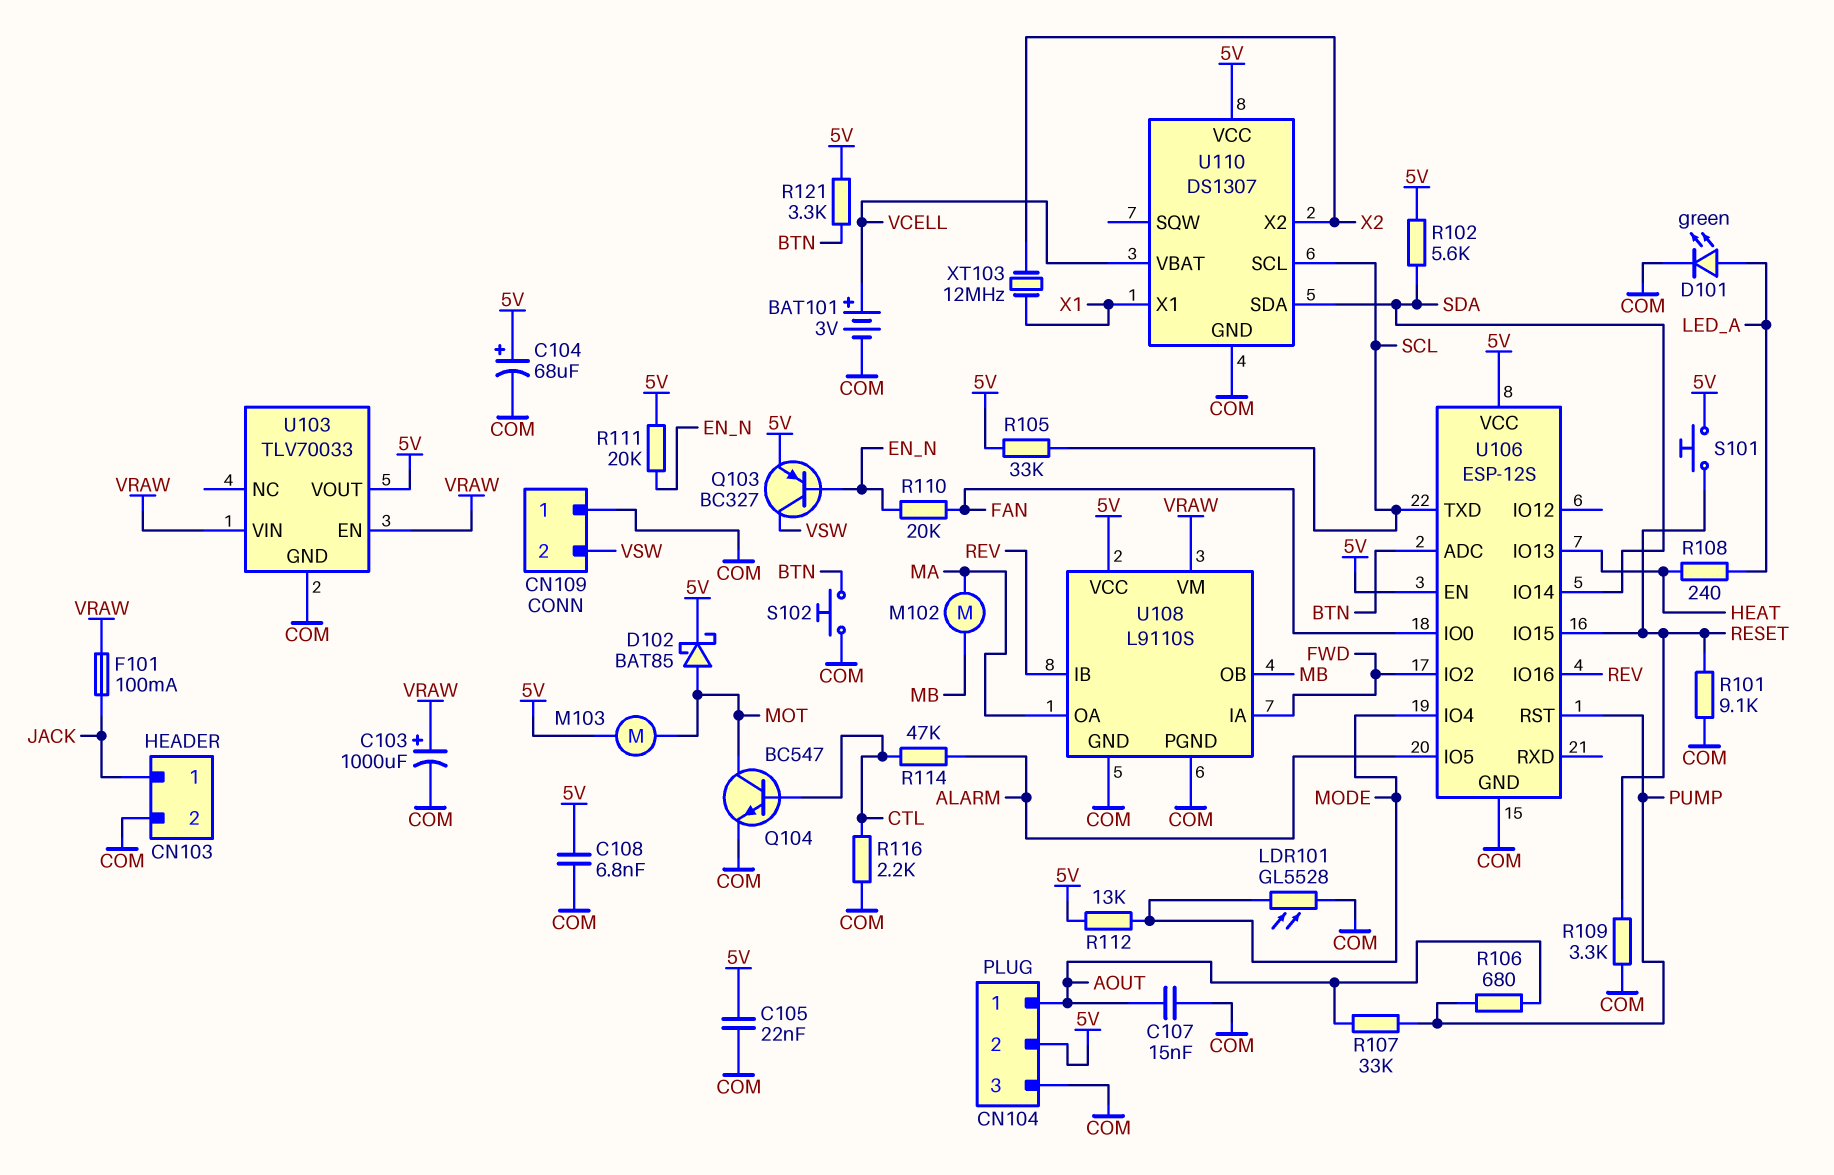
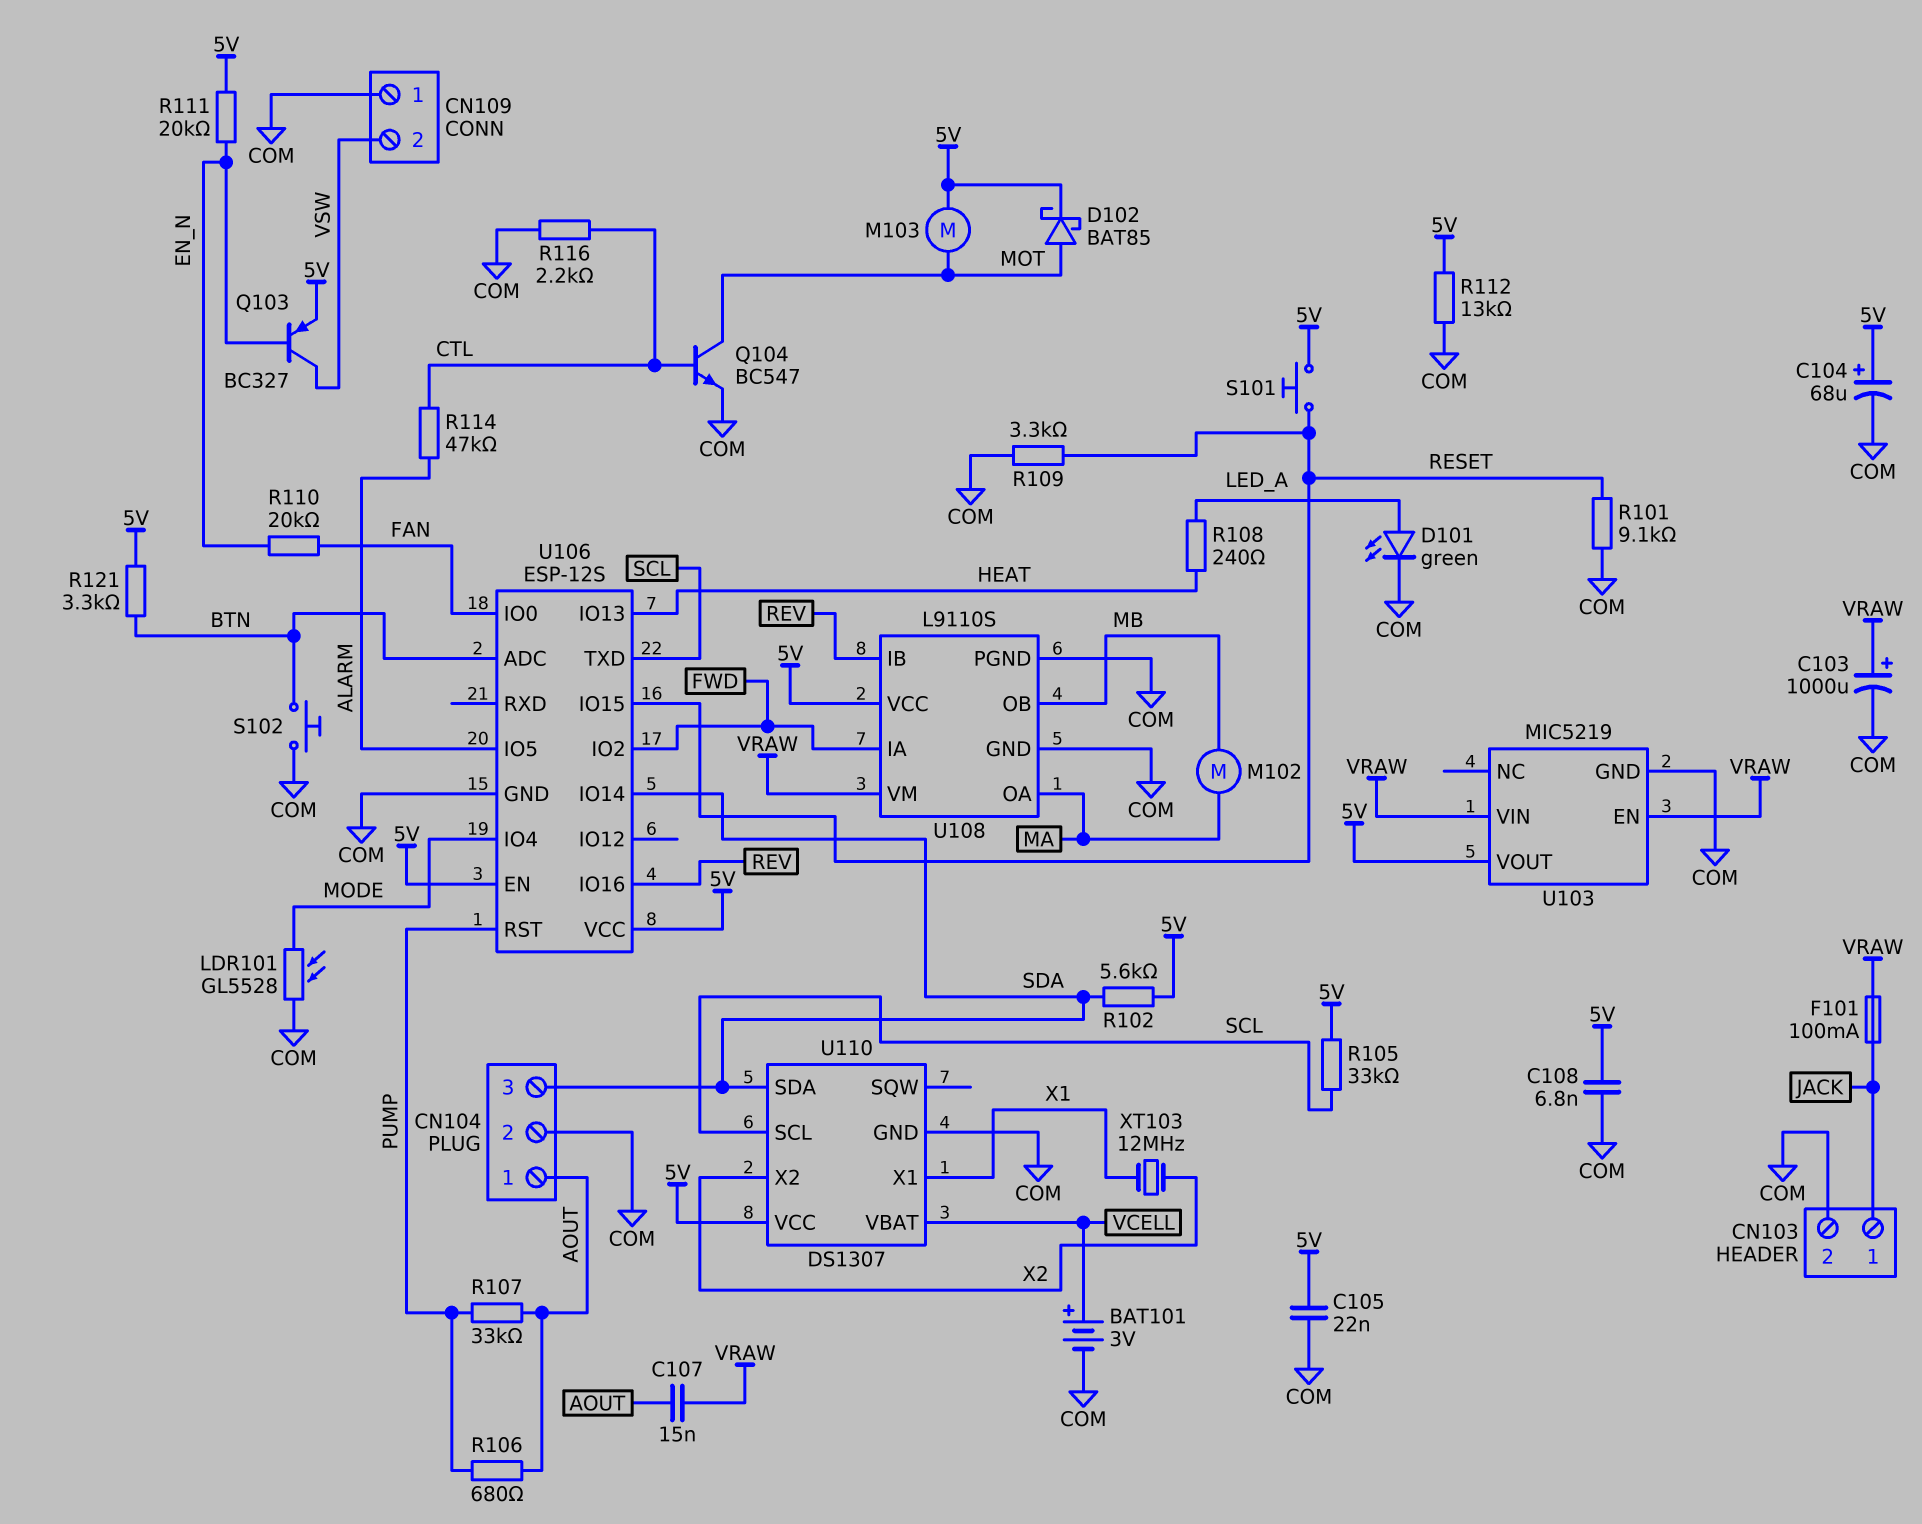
C107: 15nF (AOUT, COM) -> 15nF (AOUT, VRAW)
CN104 pin 2: 5V -> COM
CN104 pin 3: COM -> SDA
R112: 13k (5V, MODE) -> 13k (5V, COM)
U103: TLV70033 -> MIC5219

